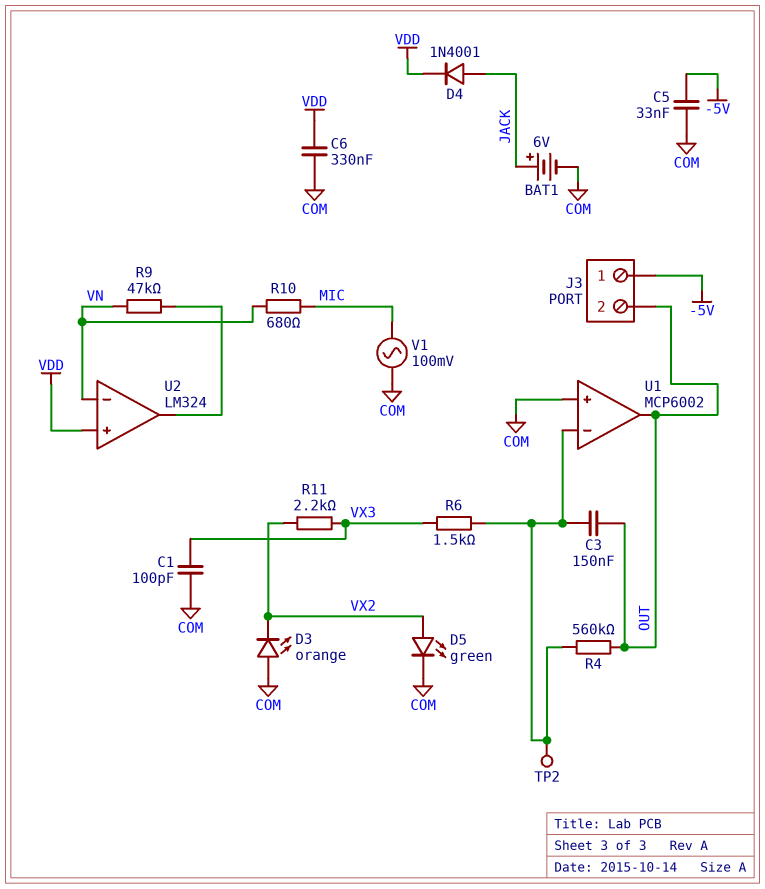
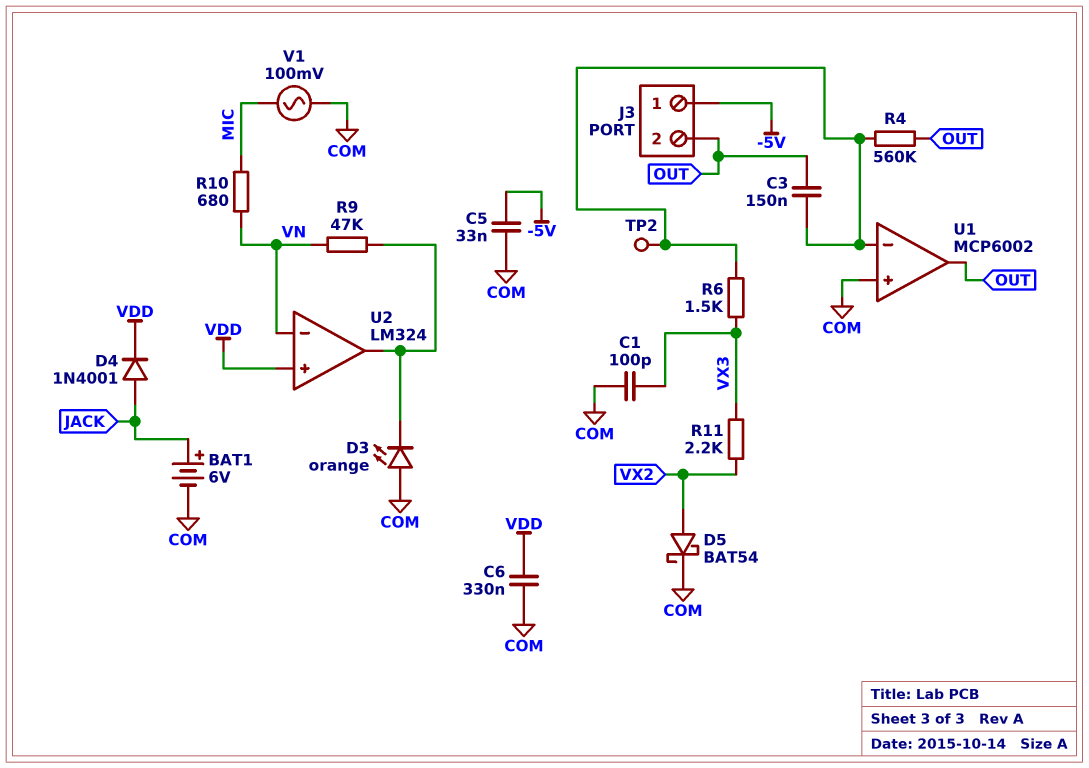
D3: LED orange (A COM, K VX2) -> LED orange (A COM, K U2/out)
D5: LED green (A VX2, K COM) -> schottky BAT54 (A VX2, K COM)

